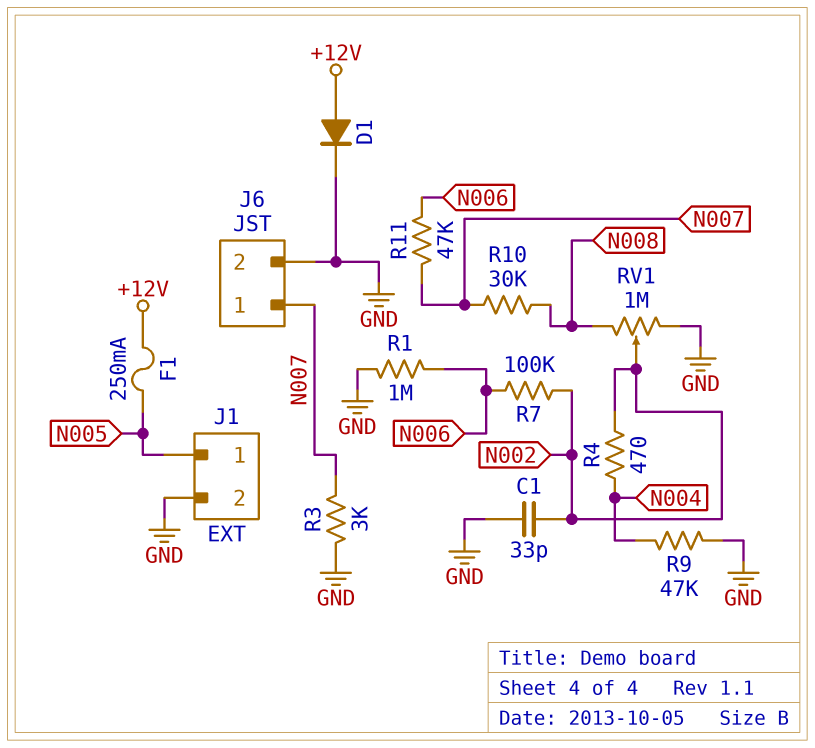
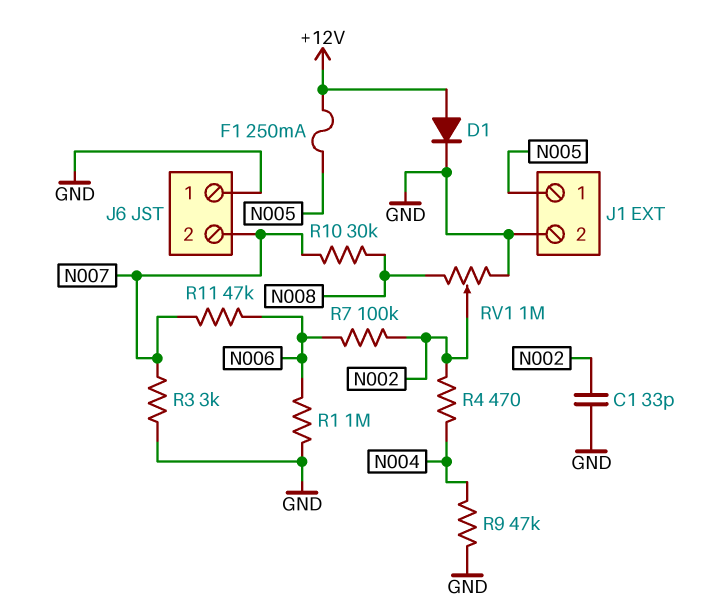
J6 pin 1: N007 -> GND
J6 pin 2: GND -> N007

